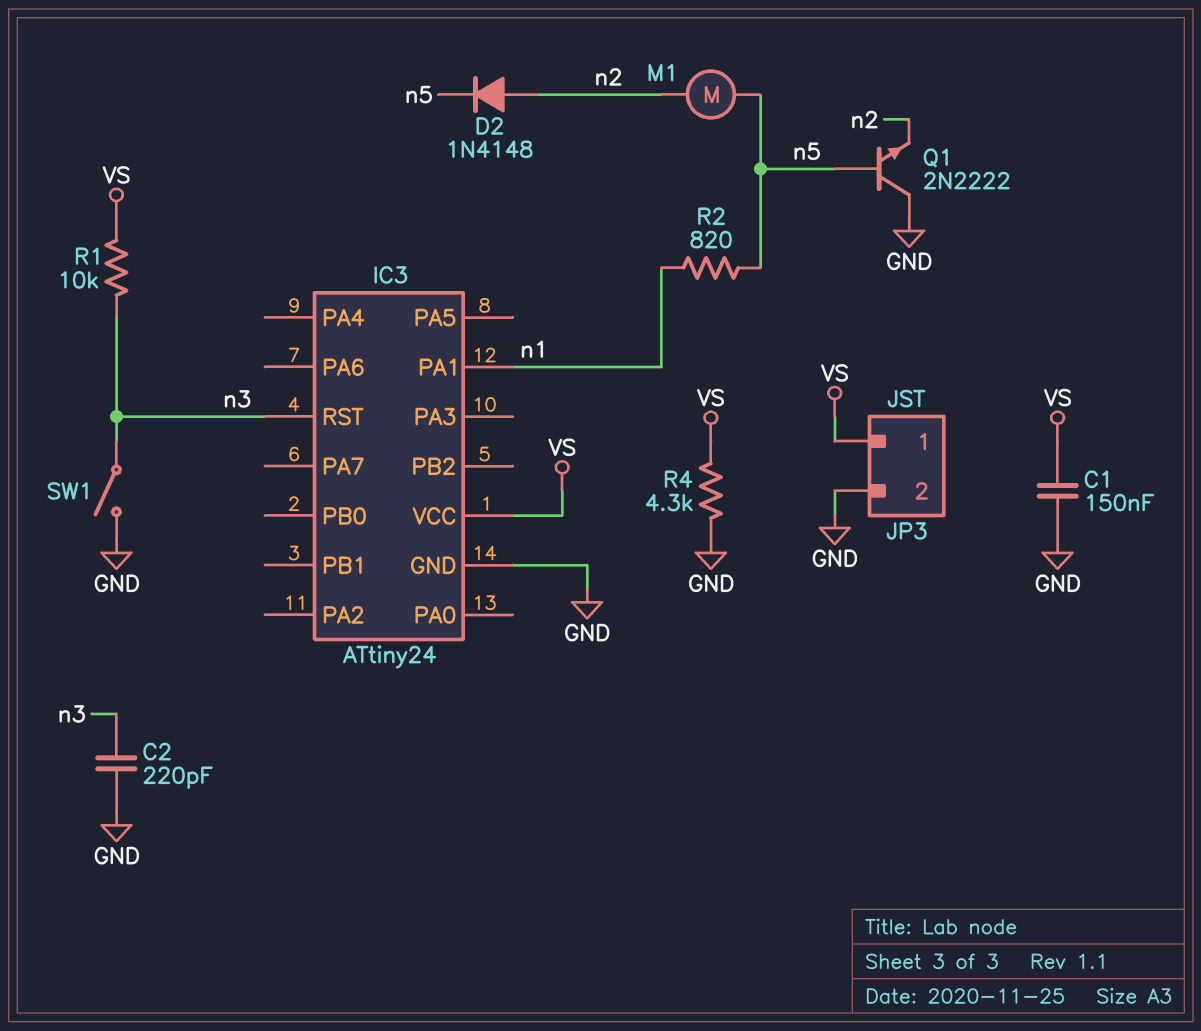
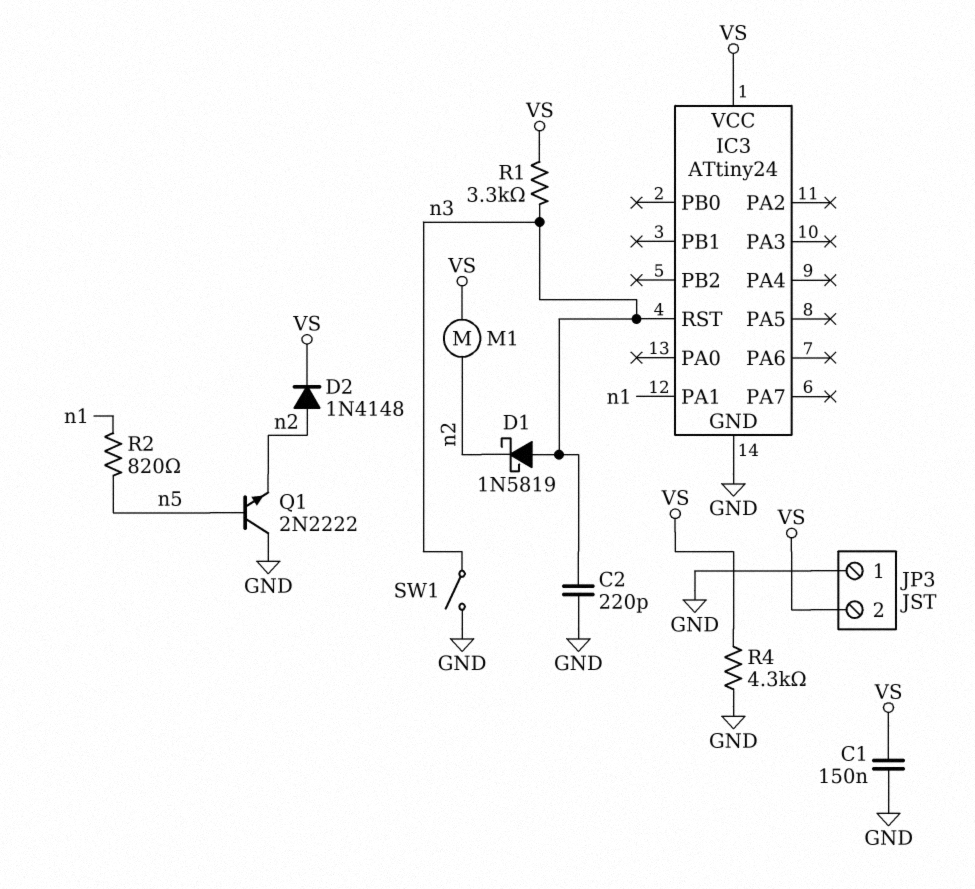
D1: none -> schottky 1N5819 (A n3, K n2)
D2: diode 1N4148 (A n2, K n5) -> diode 1N4148 (A n2, K VS)
JP3 pin 1: VS -> GND
JP3 pin 2: GND -> VS
M1: motor (n2, n5) -> motor (VS, n2)
R1: 10k (VS, n3) -> 3.3k (VS, n3)

